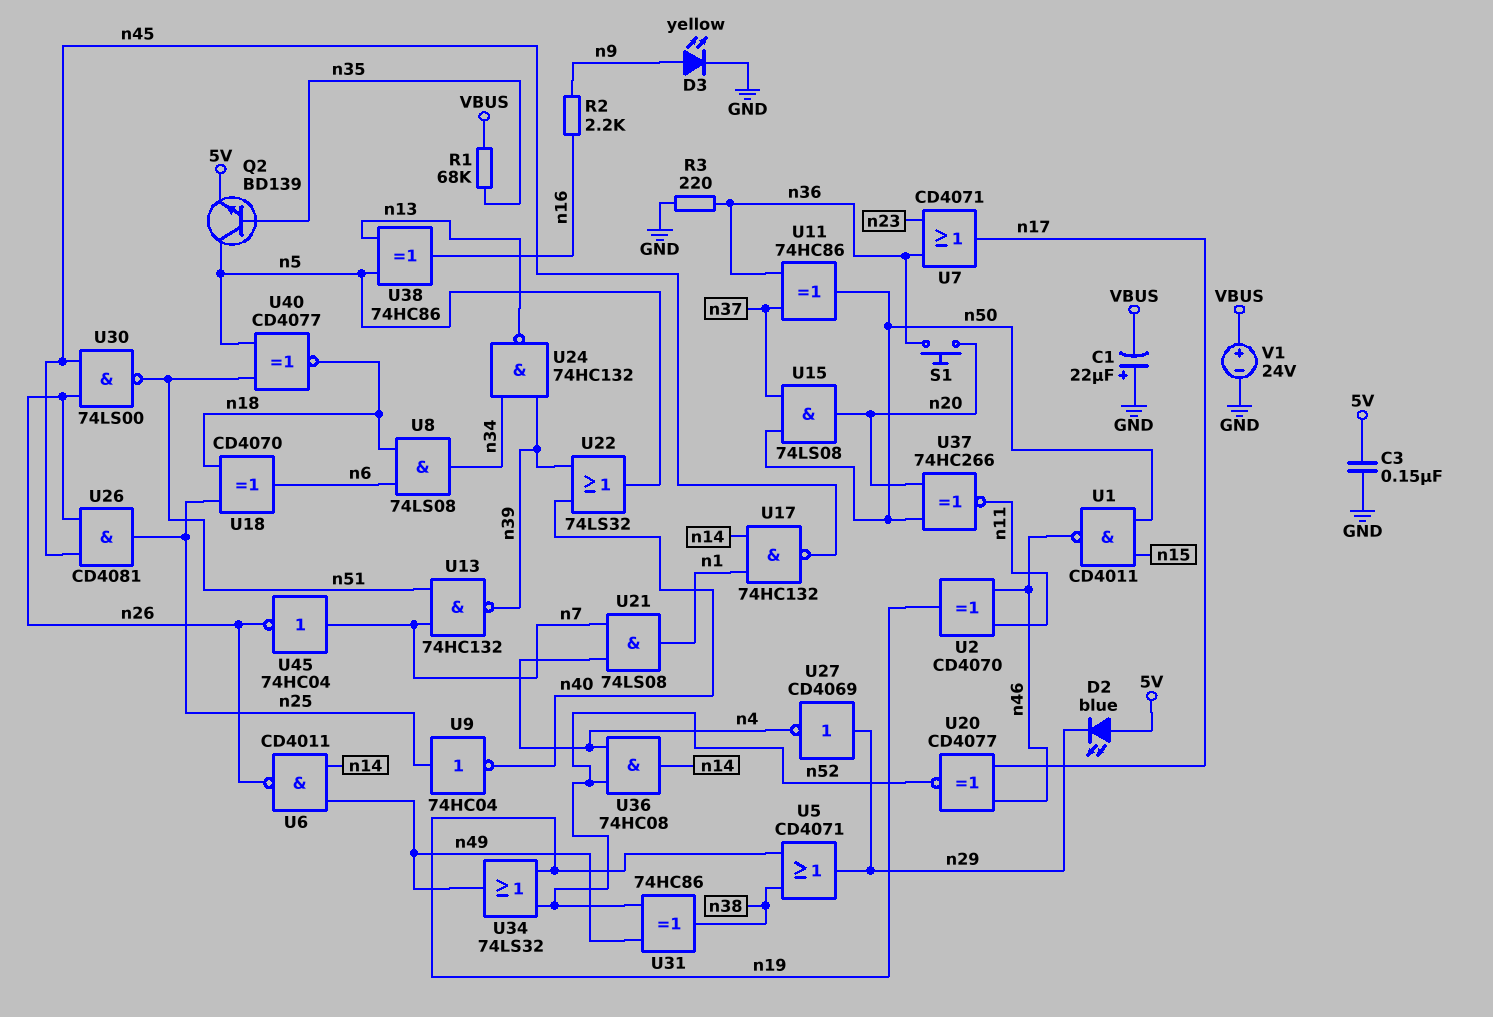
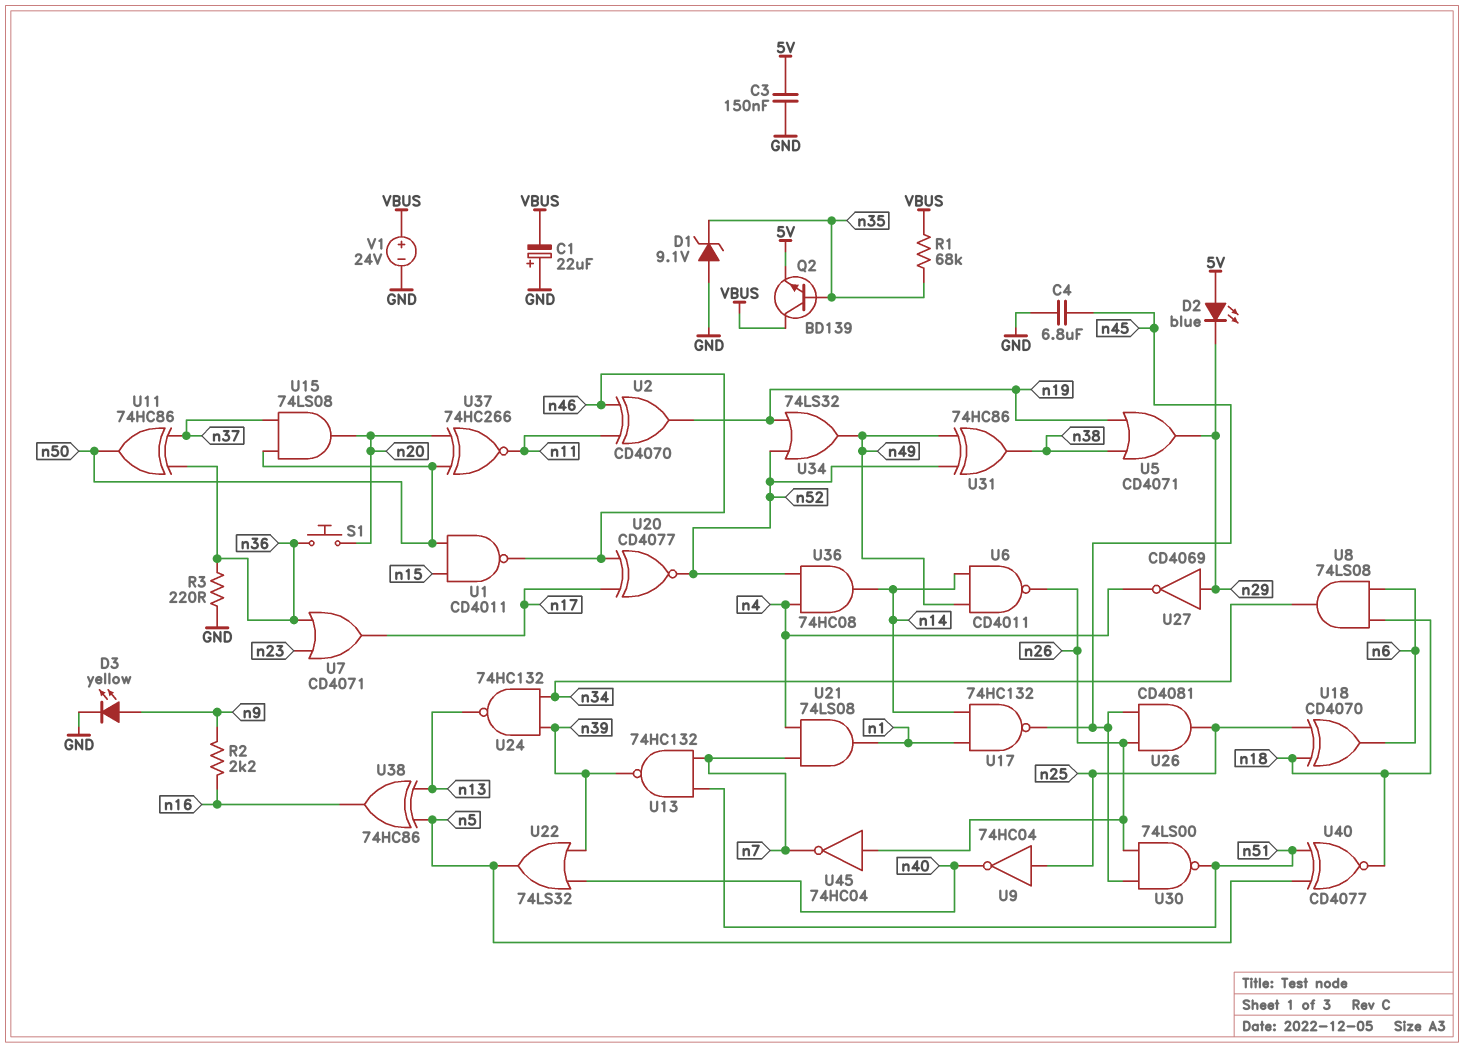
C4: none -> 6.8uF (GND, n45)
D1: none -> zener 9.1V (A GND, K n35)
Q2: NPN BD139 (B n35, C n5, E 5V) -> NPN BD139 (B n35, C VBUS, E 5V)
U45: NOT 74HC04 (in n7, out n26) -> NOT 74HC04 (in n26, out n7)

